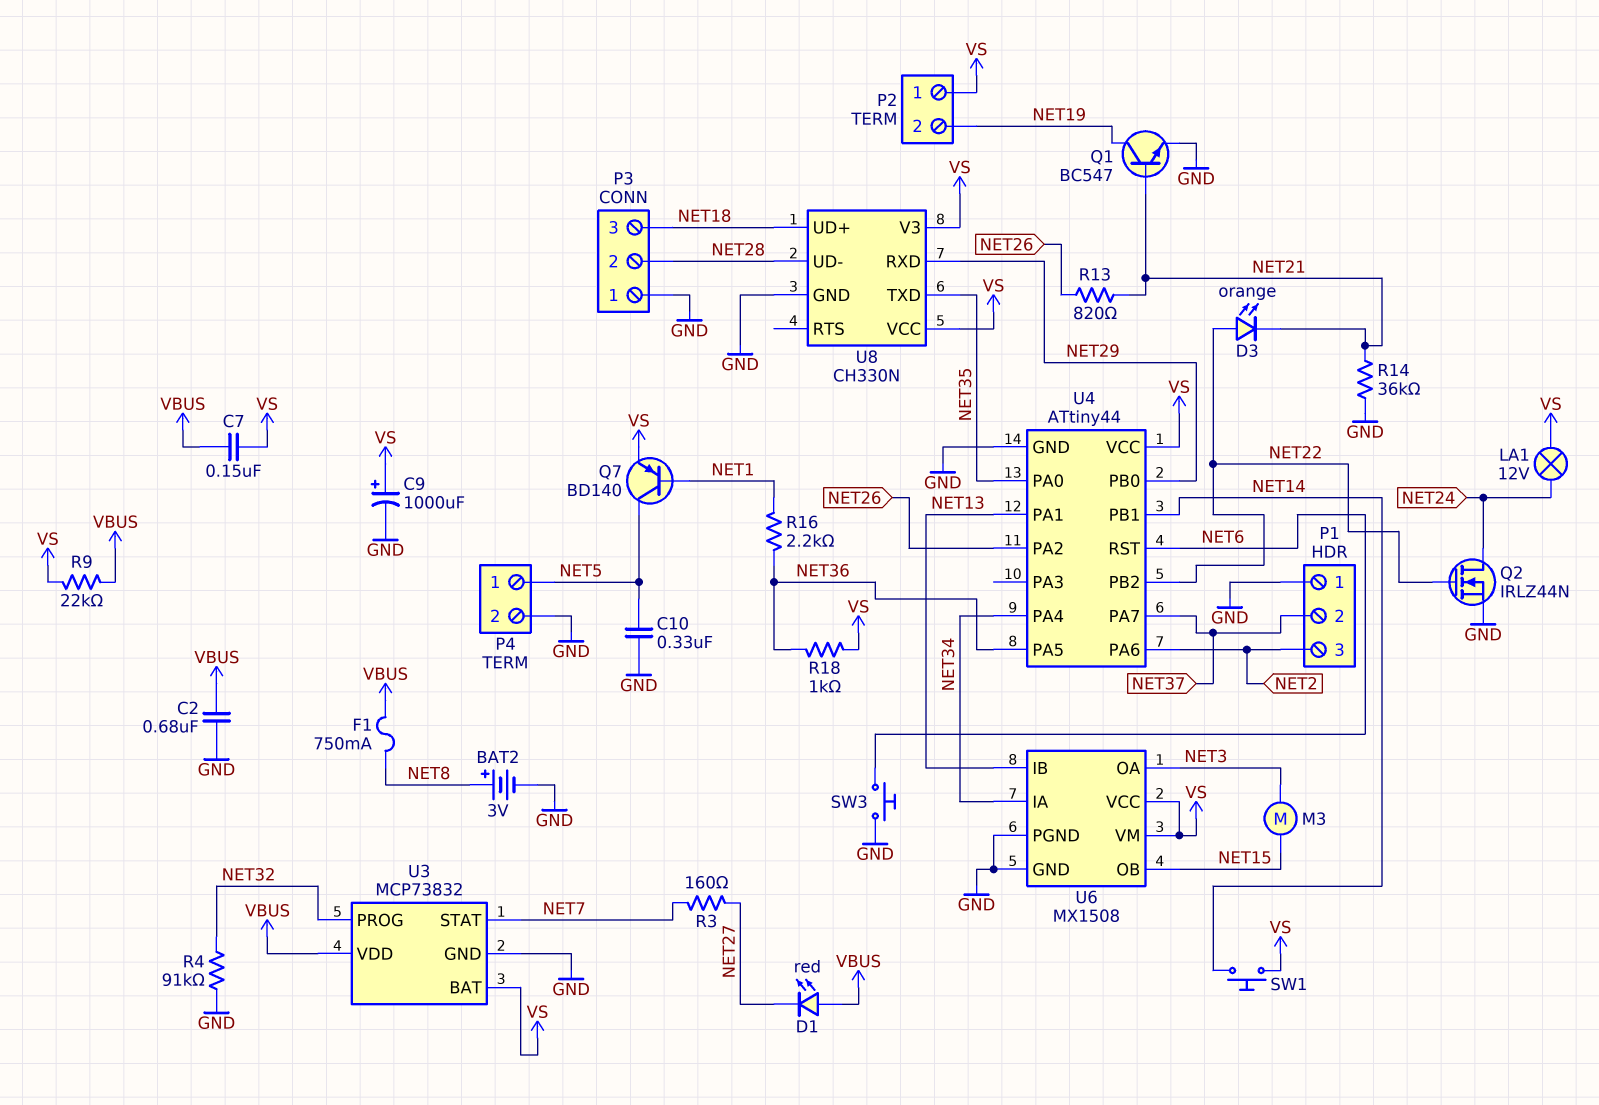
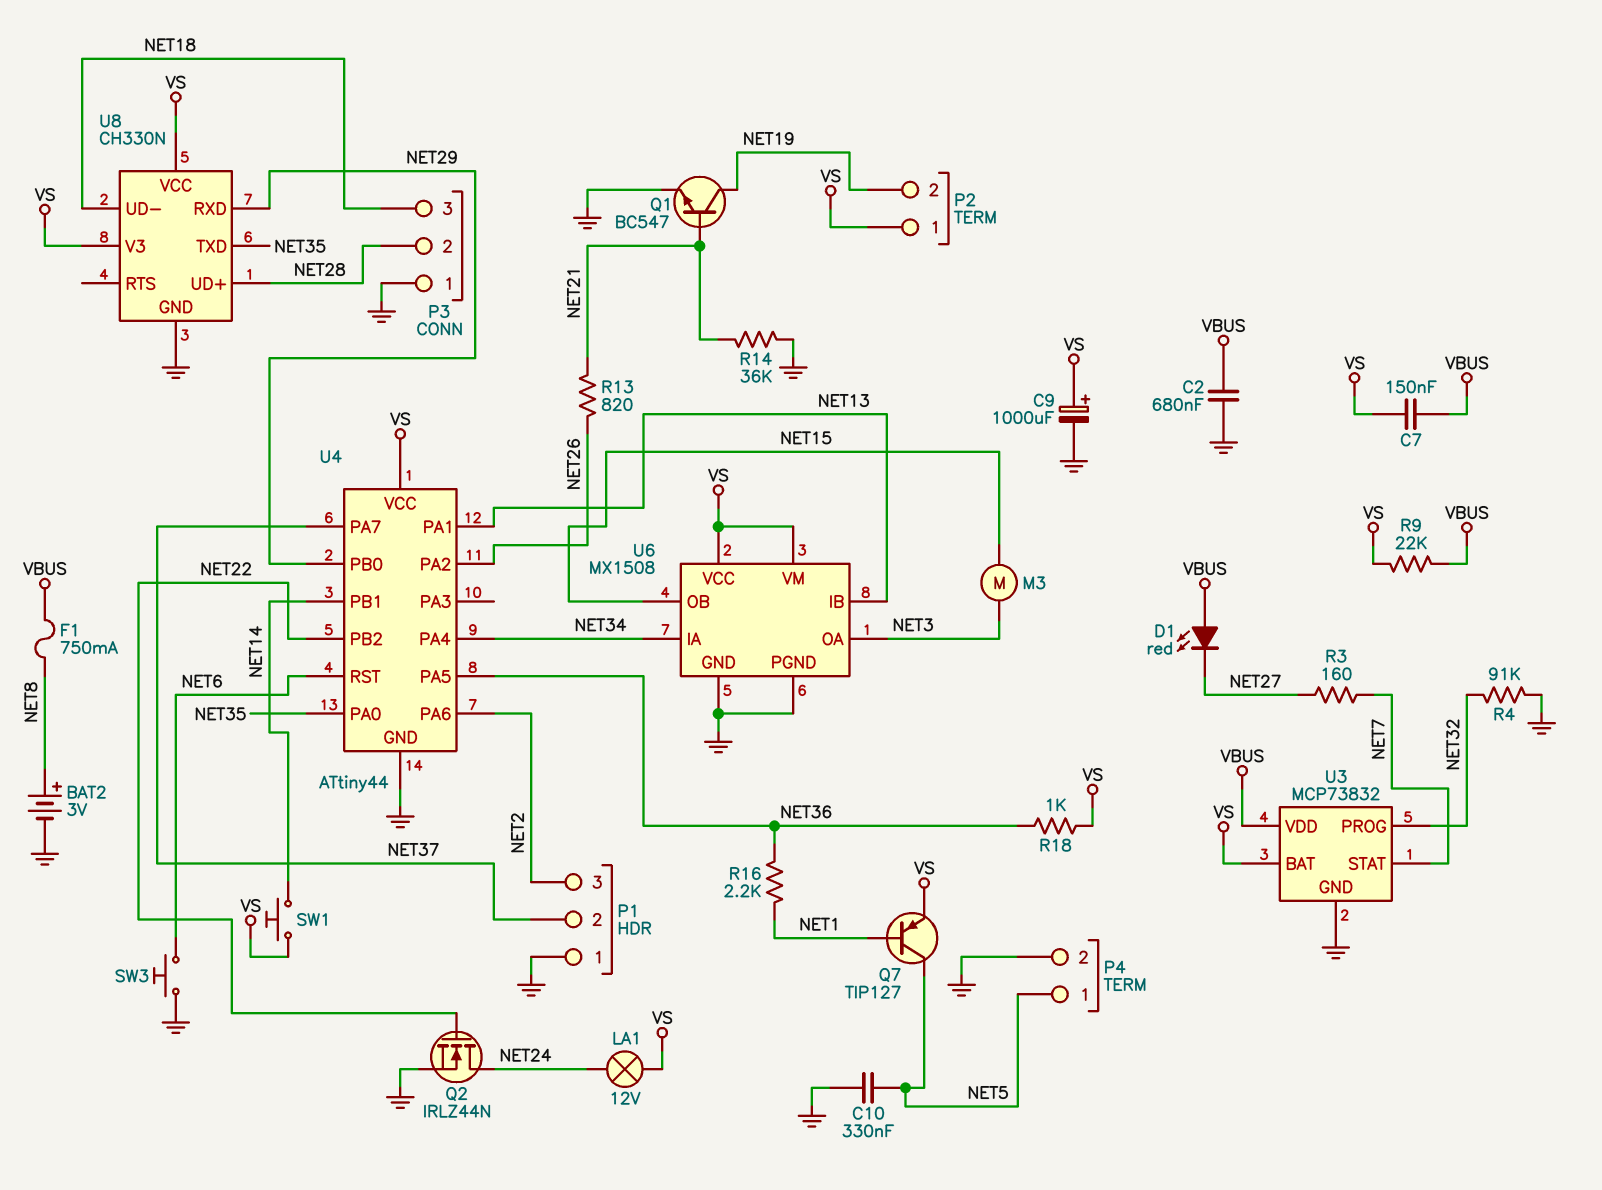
D3: LED orange (A NET22, K NET21) -> none
Q7: PNP BD140 (B NET1, C NET5, E VS) -> PNP TIP127 (B NET1, C NET5, E VS)
U8 pin UD+: NET18 -> NET28
U8 pin UD-: NET28 -> NET18

